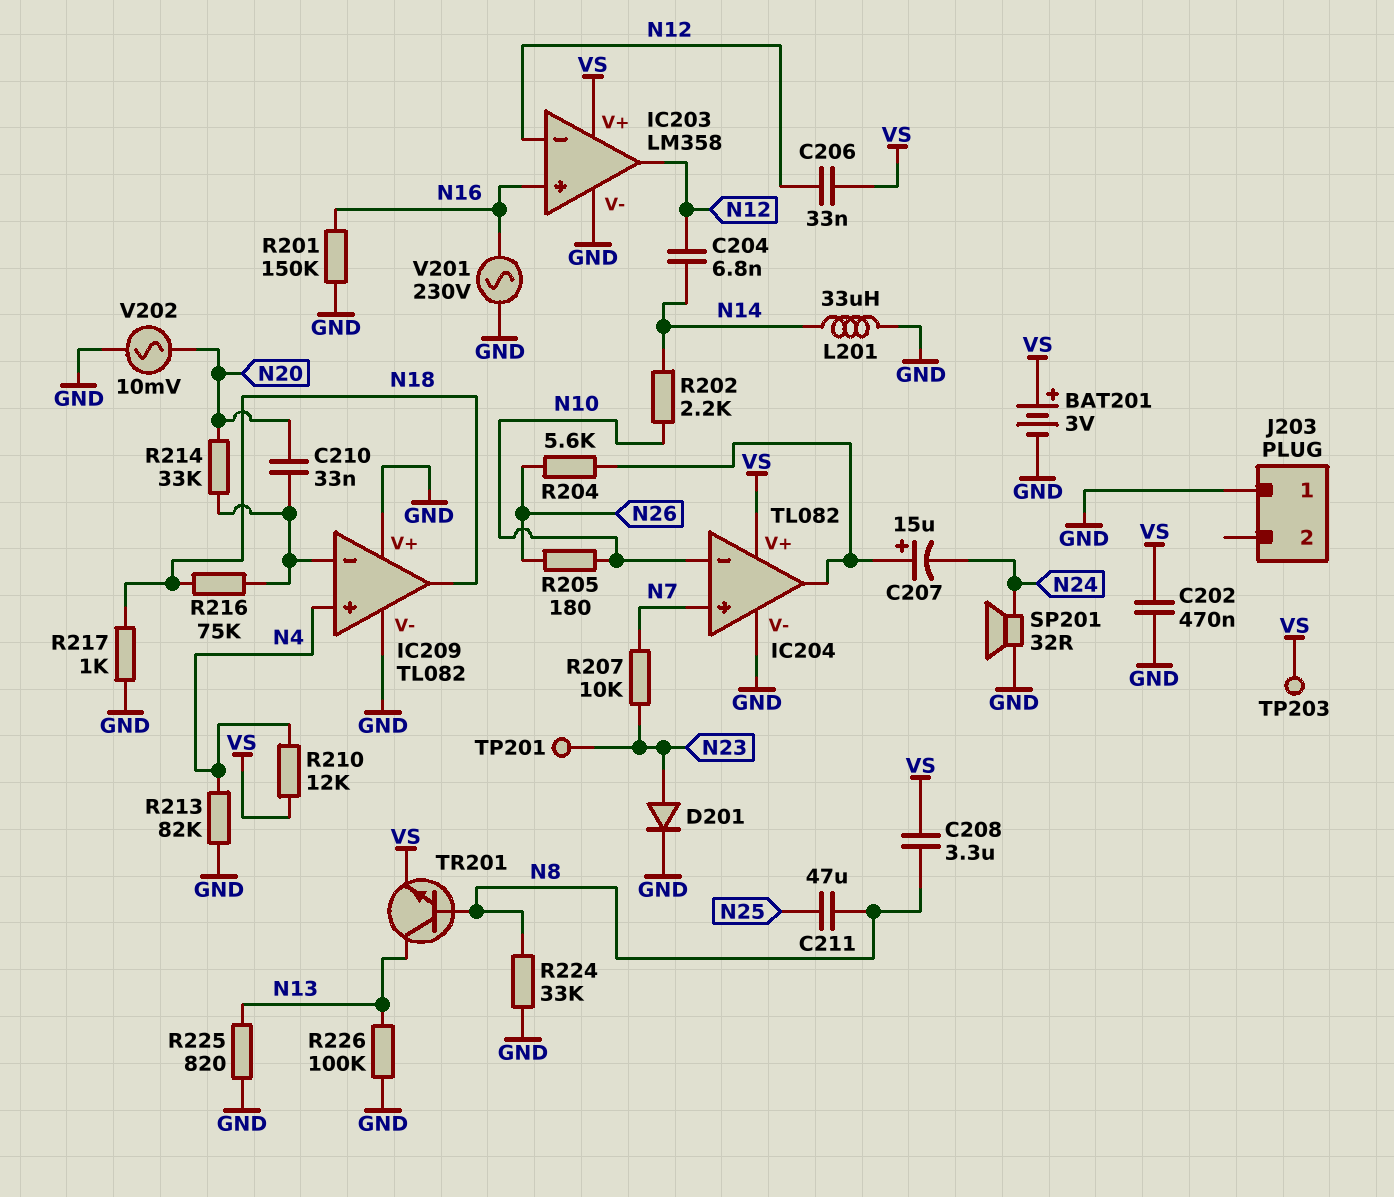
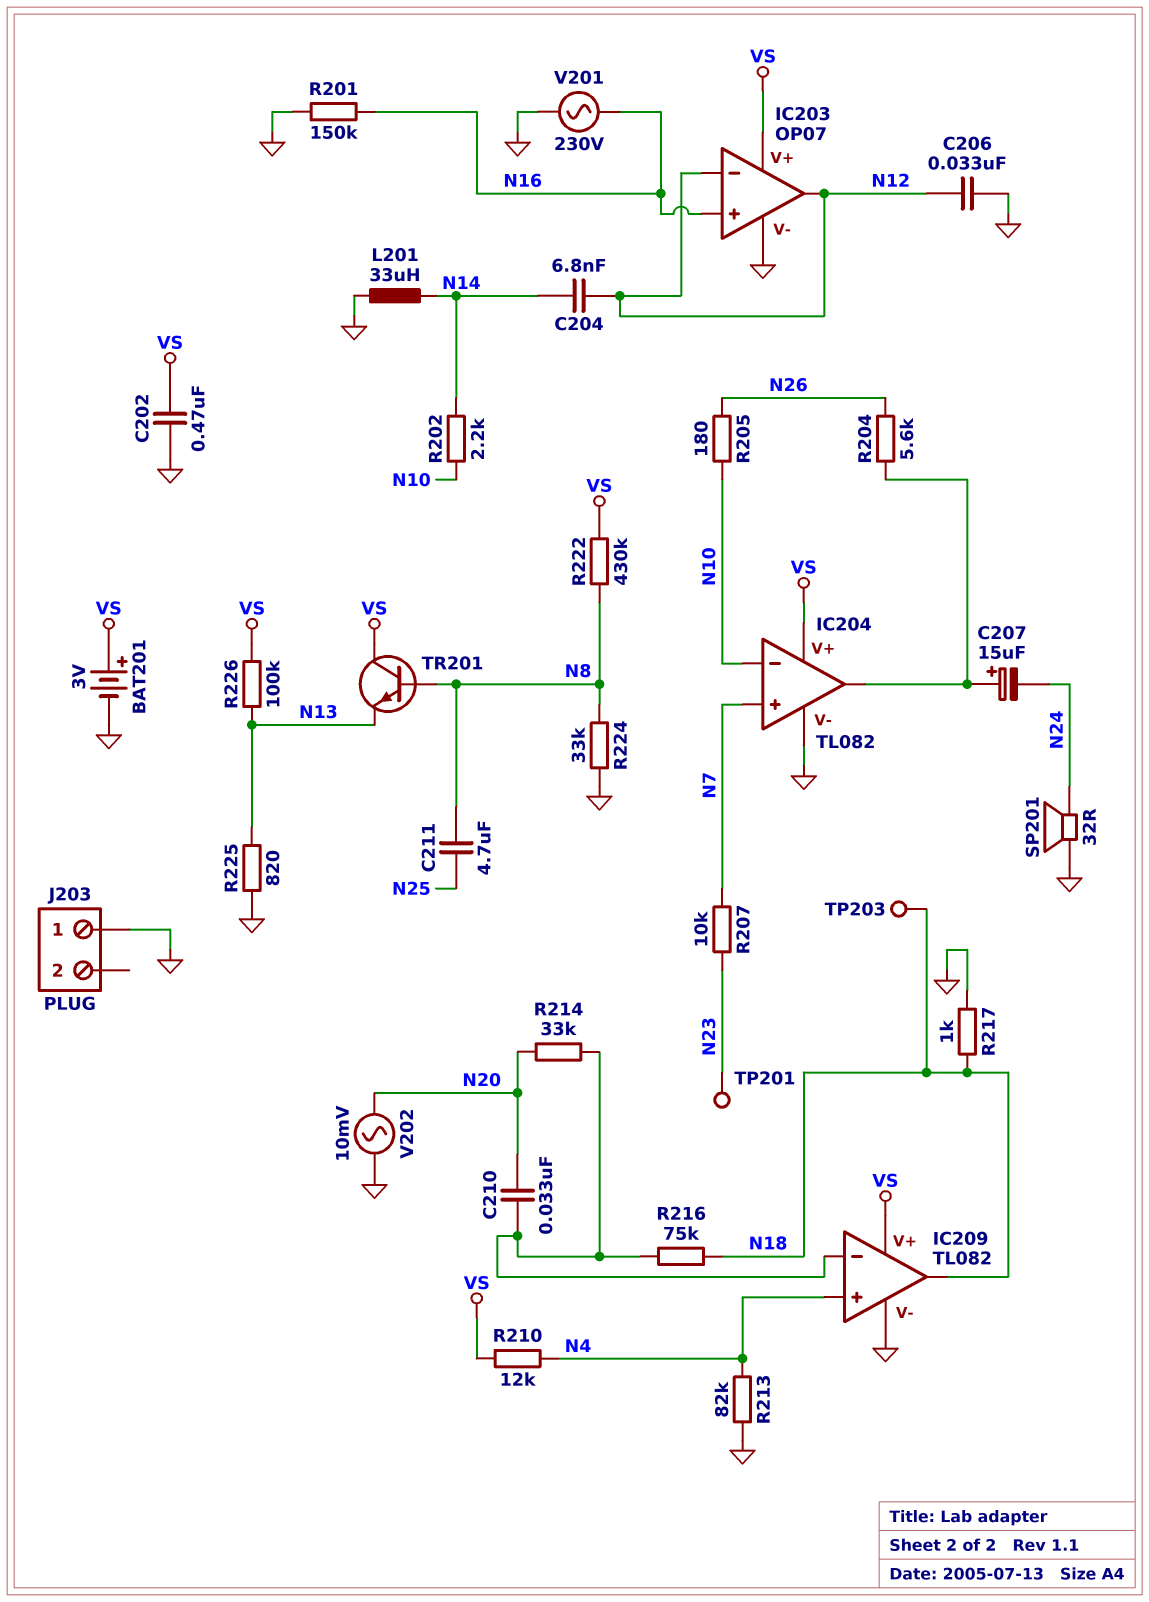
C206: 33nF (N12, VS) -> 33nF (GND, N12)
C208: 3.3uF (N8, VS) -> none
C211: 47uF (N8, N25) -> 4.7uF (N8, N25)
D201: diode (A N23, K GND) -> none
IC203: LM358 -> OP07
IC209 pin V+: GND -> VS
R222: none -> 430k (N8, VS)
R226: 100k (GND, N13) -> 100k (N13, VS)
TP203: test point (VS) -> test point (N18)
TR201: NPN (B N8, C N13, E VS) -> NPN (B N8, C VS, E N13)

